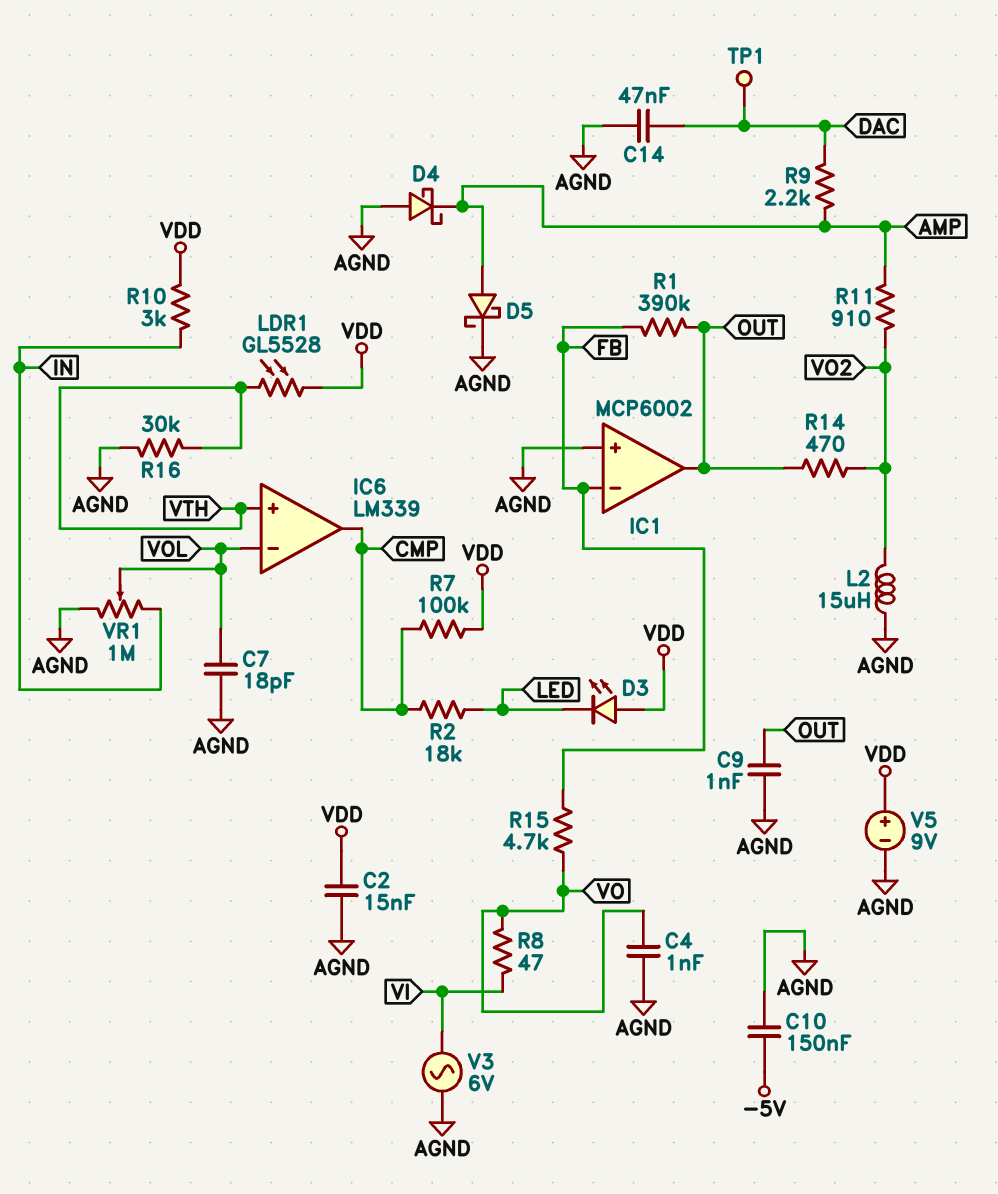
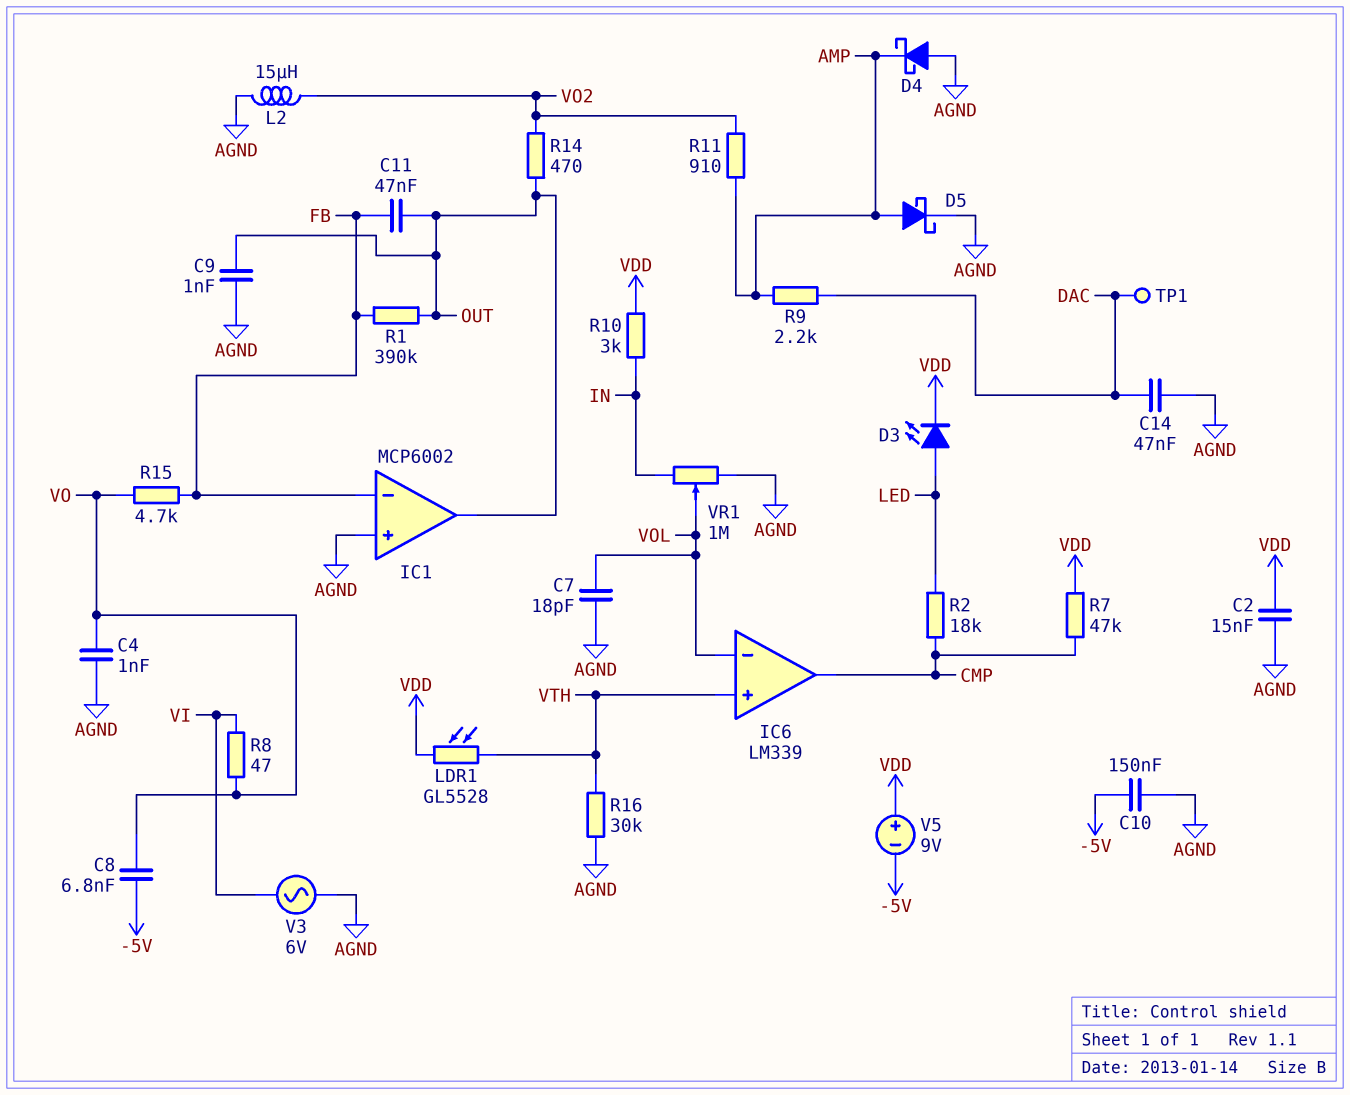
C8: none -> 6.8nF (-5V, VO)
C11: none -> 47nF (FB, OUT)
D3: LED (A VDD, K LED) -> LED (A LED, K VDD)
R7: 100k (CMP, VDD) -> 47k (CMP, VDD)
V5: 9V (plus VDD, minus AGND) -> 9V (plus VDD, minus -5V)

